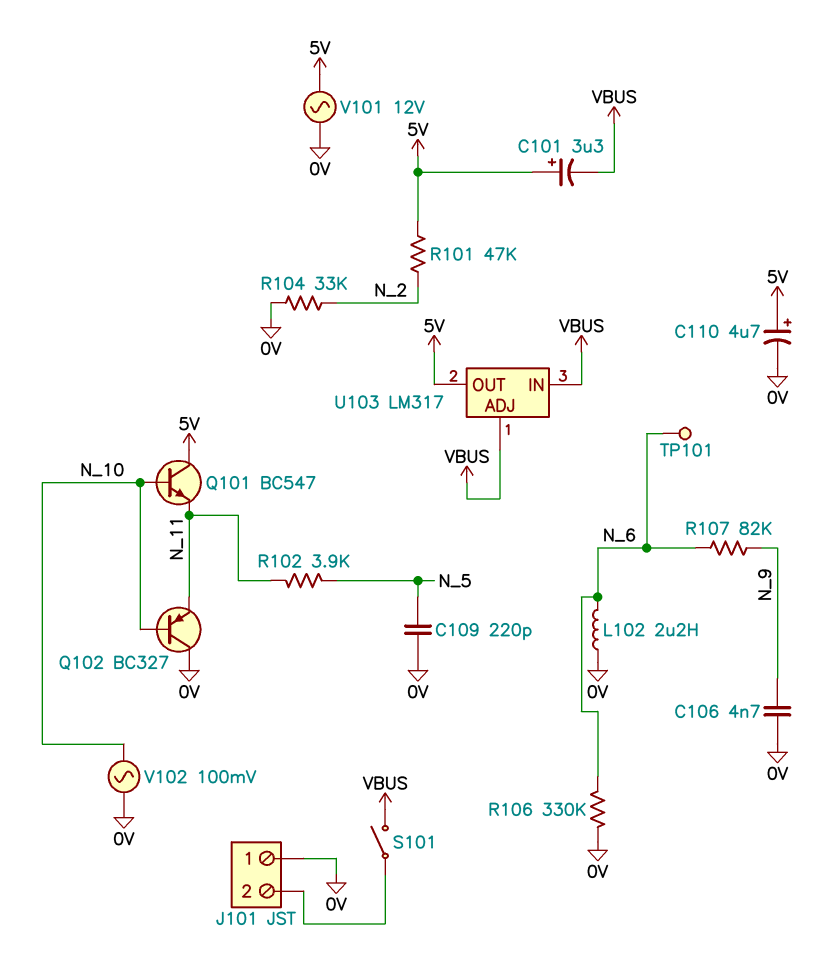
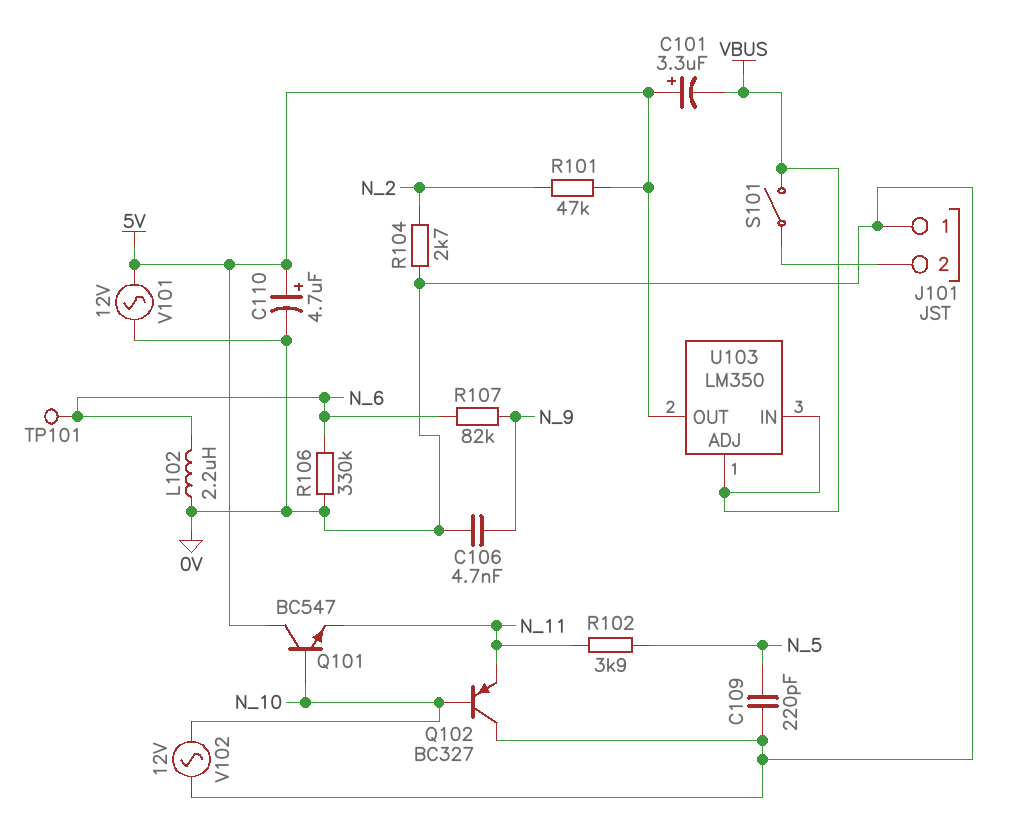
R104: 33k (0V, N_2) -> 2.7k (0V, N_2)
U103: LM317 -> LM350
V102: AC 100mV (0V, N_10) -> AC 12V (0V, N_10)

